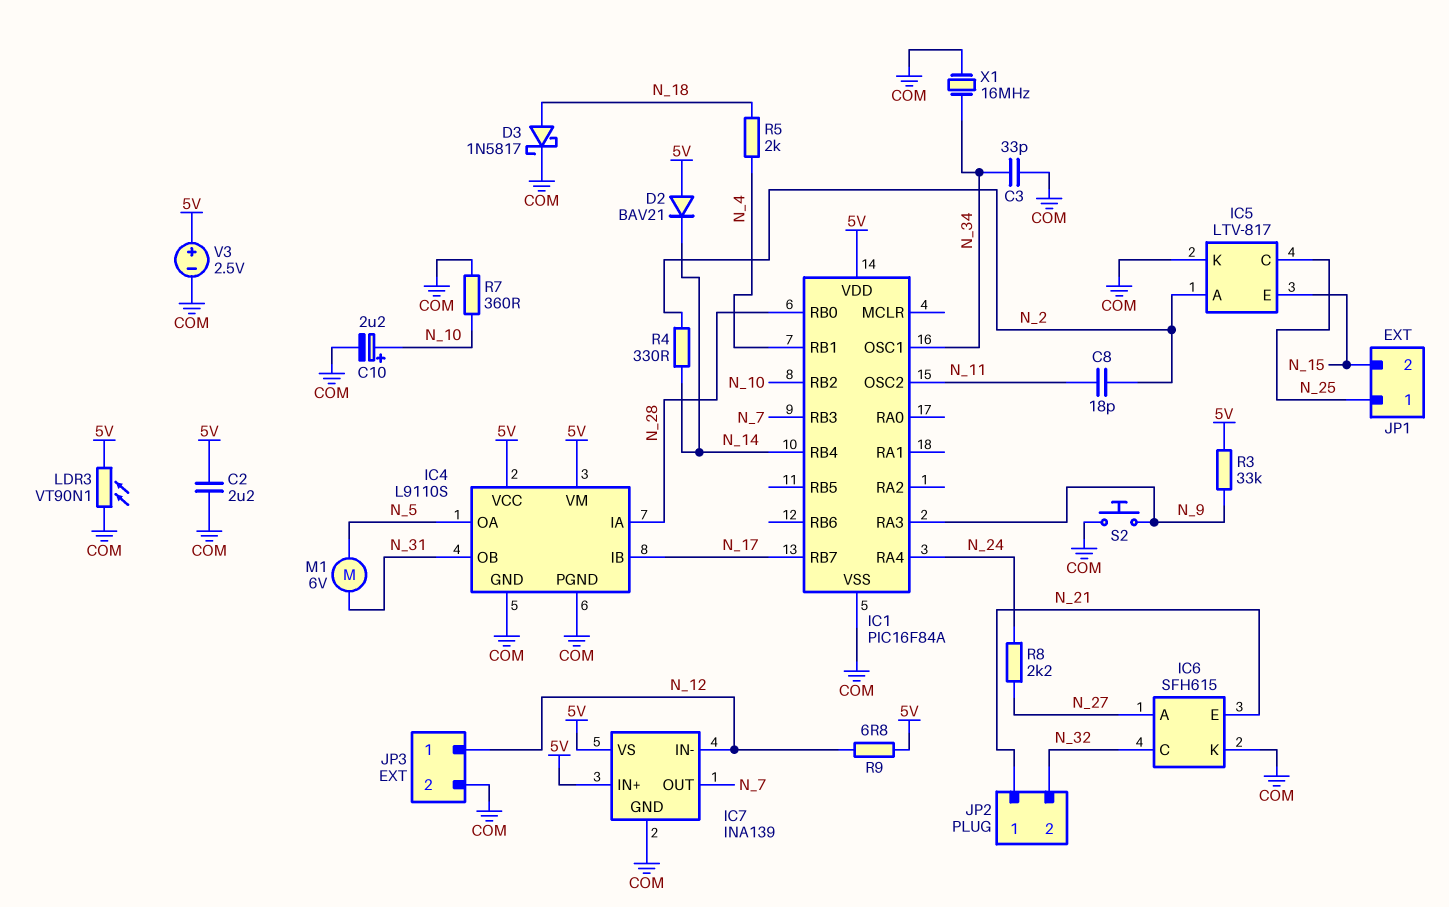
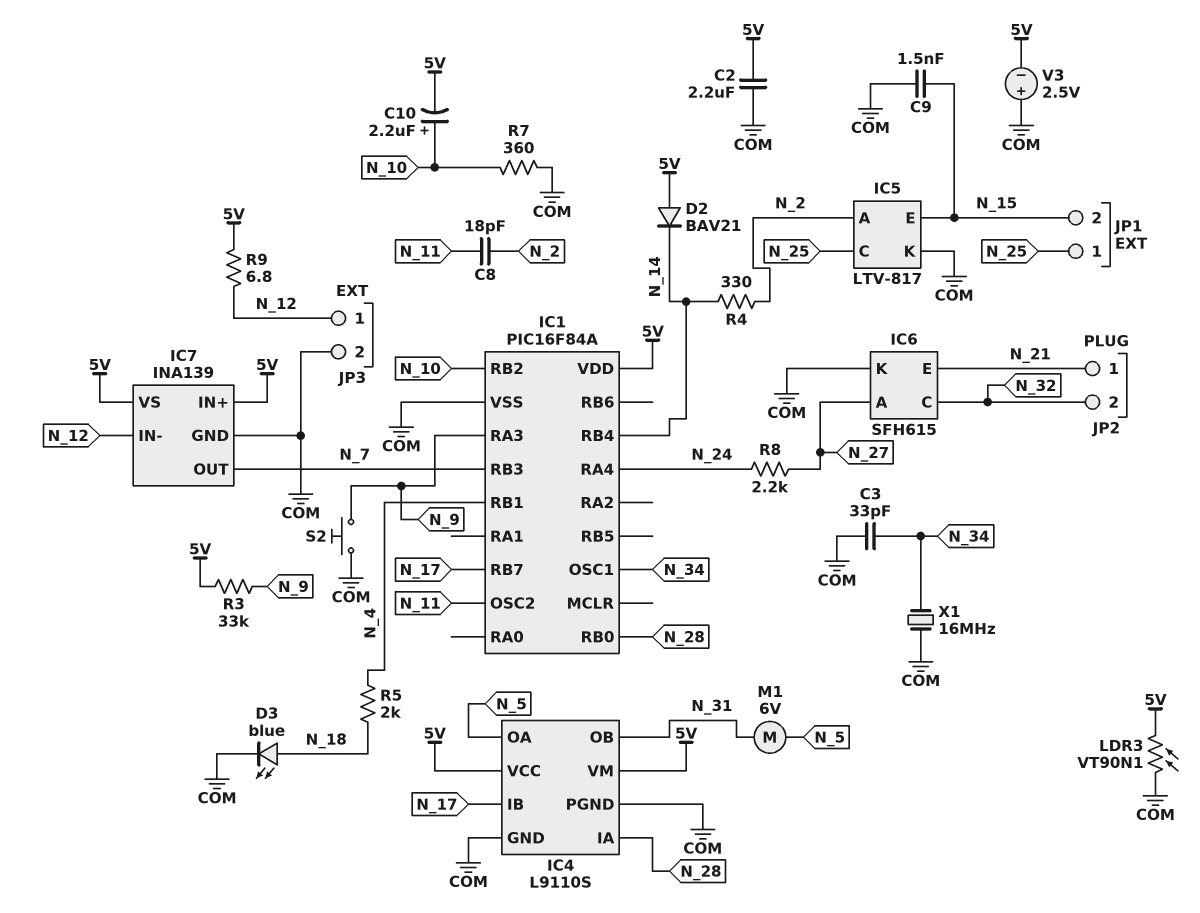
C9: none -> 1.5nF (COM, N_15)
C10: 2.2uF (plus N_10, minus COM) -> 2.2uF (plus N_10, minus 5V)
D3: schottky 1N5817 (A N_18, K COM) -> LED blue (A N_18, K COM)
V3: 2.5V (plus 5V, minus COM) -> 2.5V (plus COM, minus 5V)

